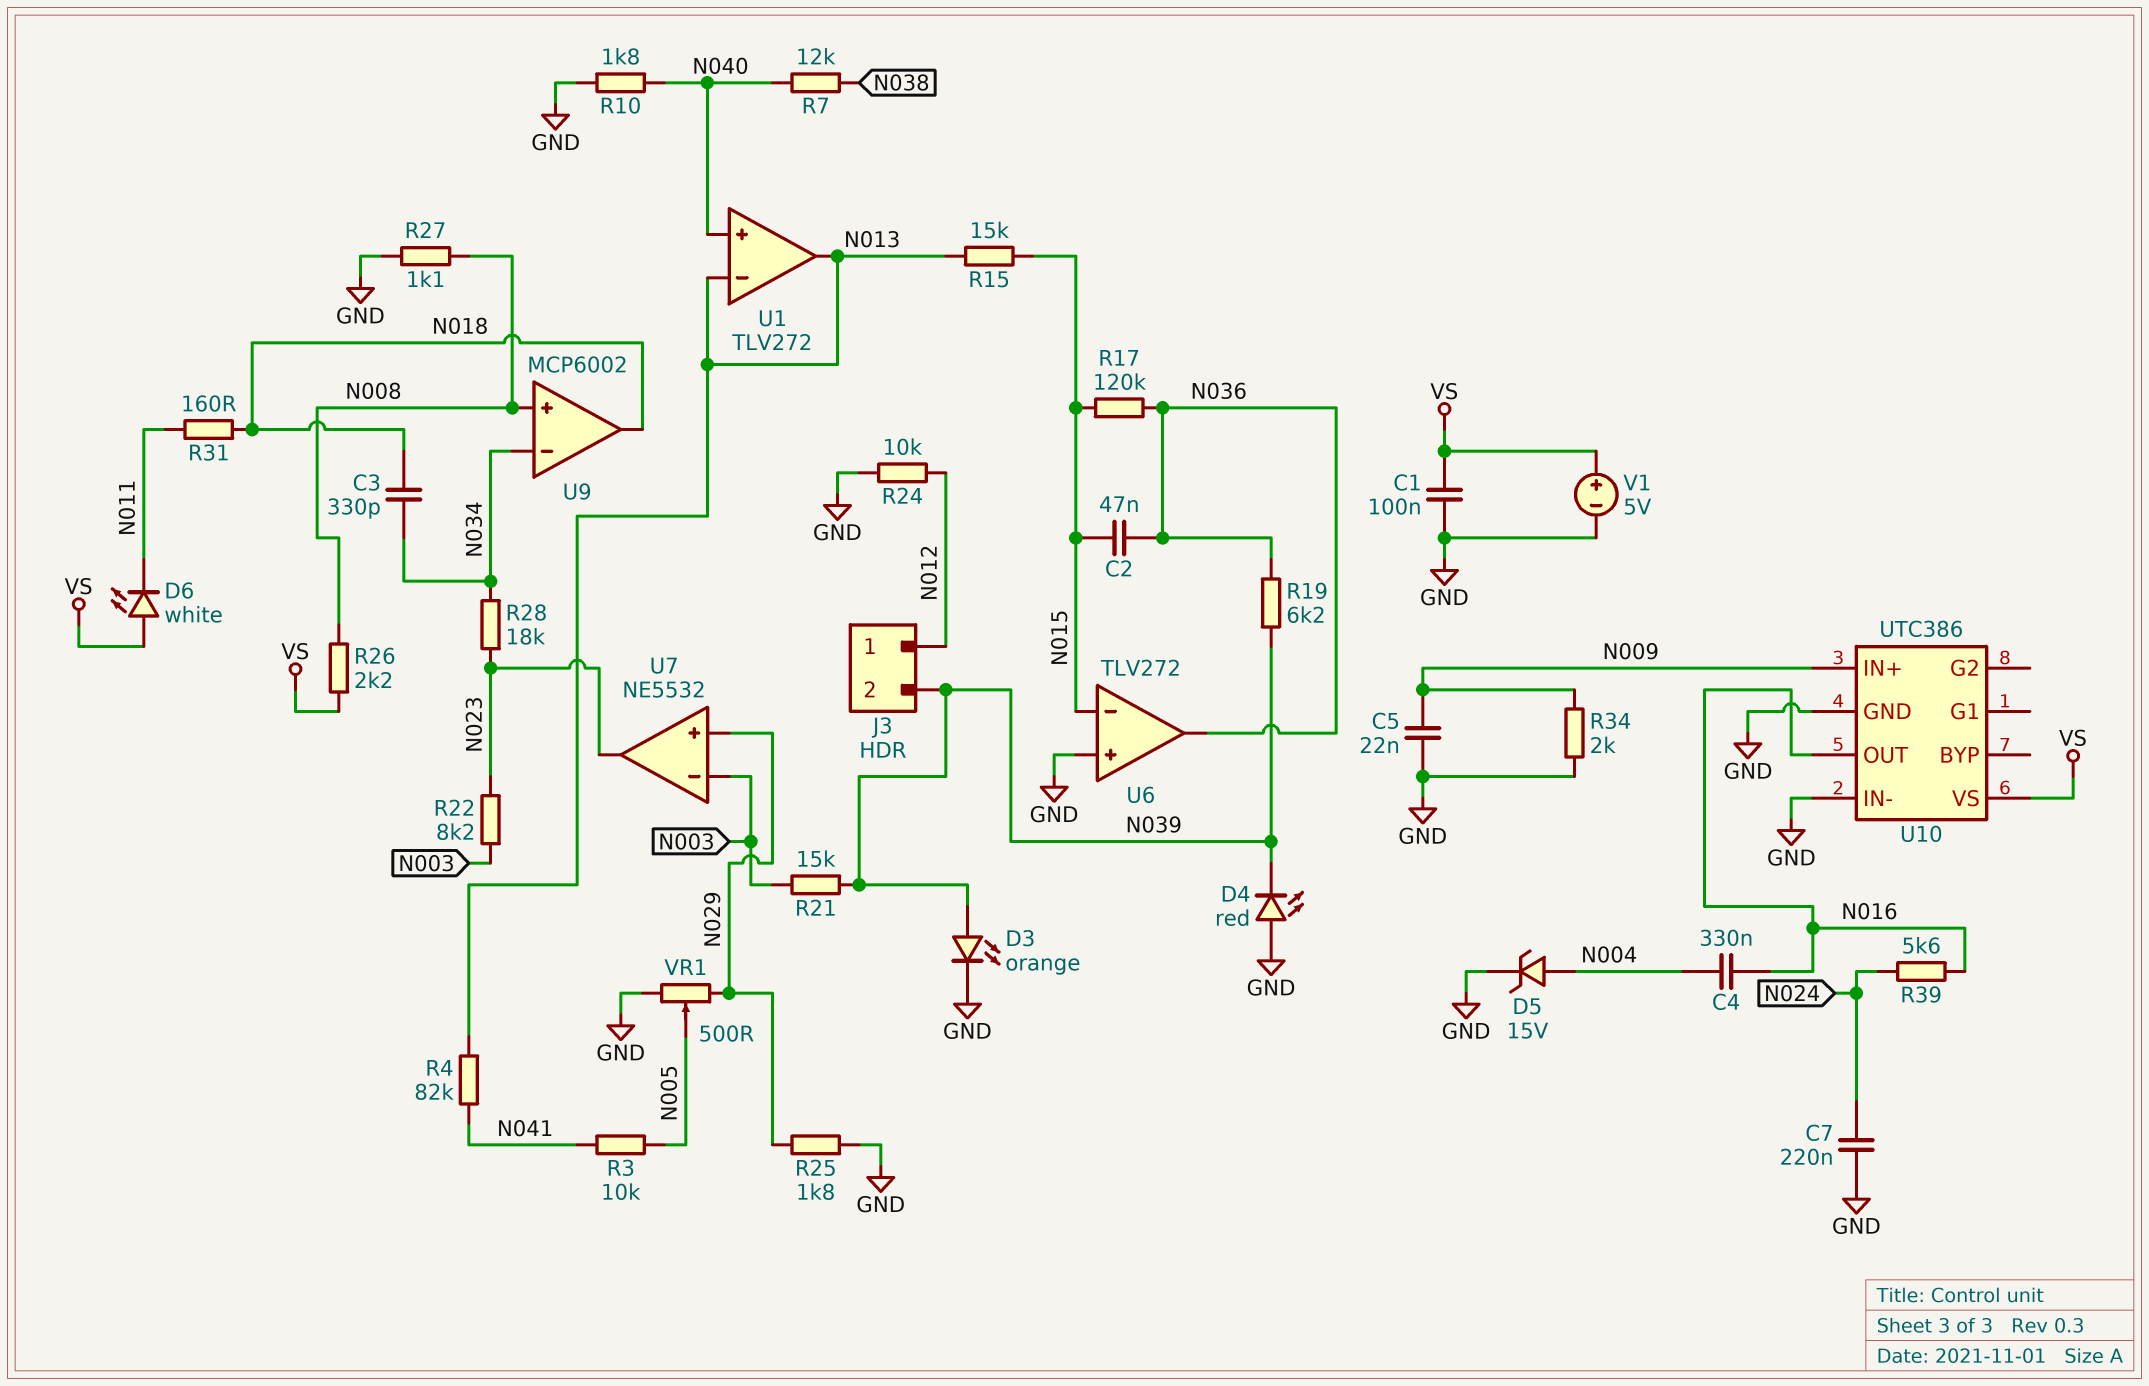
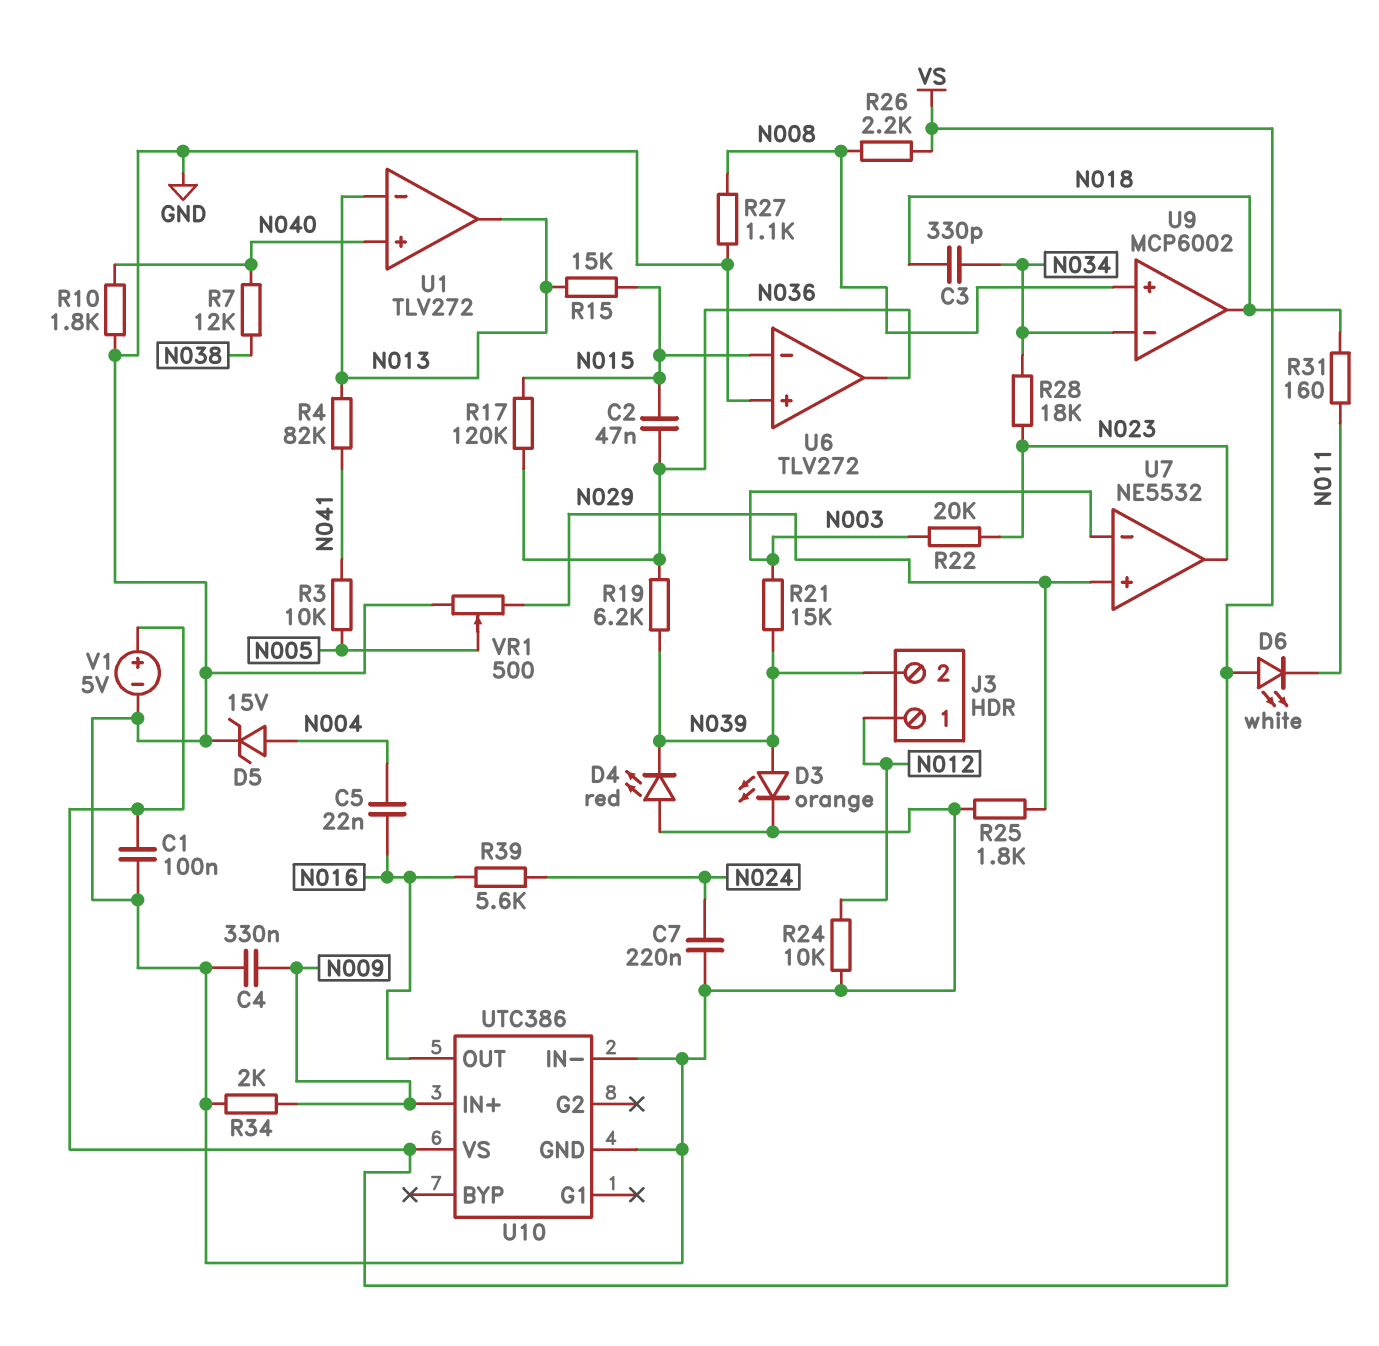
C4: 330nF (N004, N016) -> 330nF (GND, N009)
C5: 22nF (GND, N009) -> 22nF (N004, N016)
R22: 8.2k (N003, N023) -> 20k (N003, N023)

